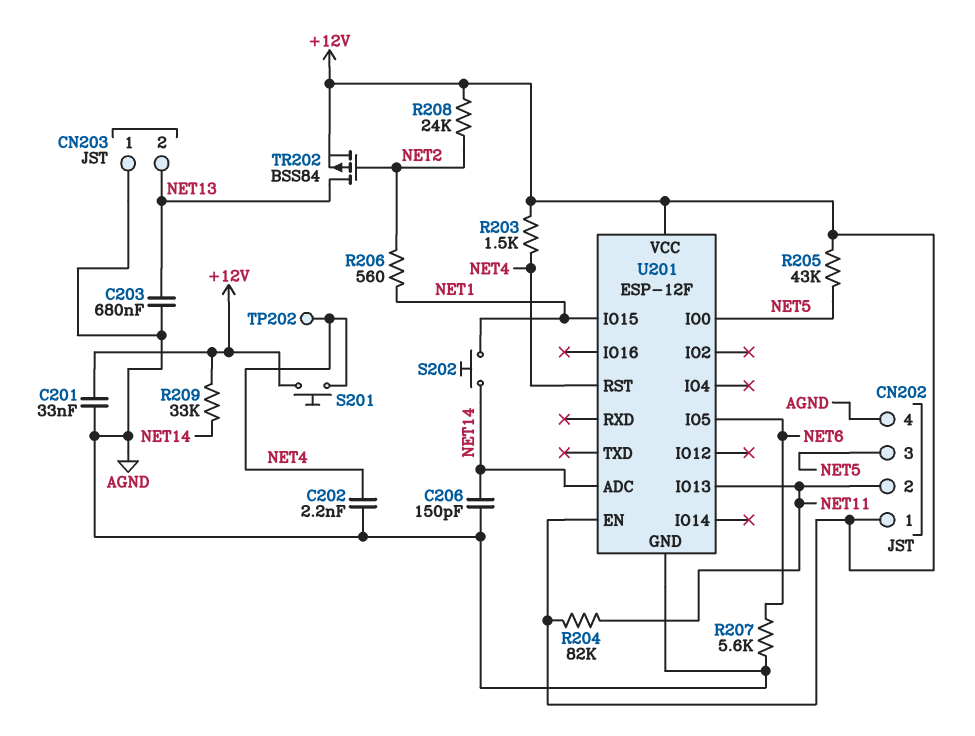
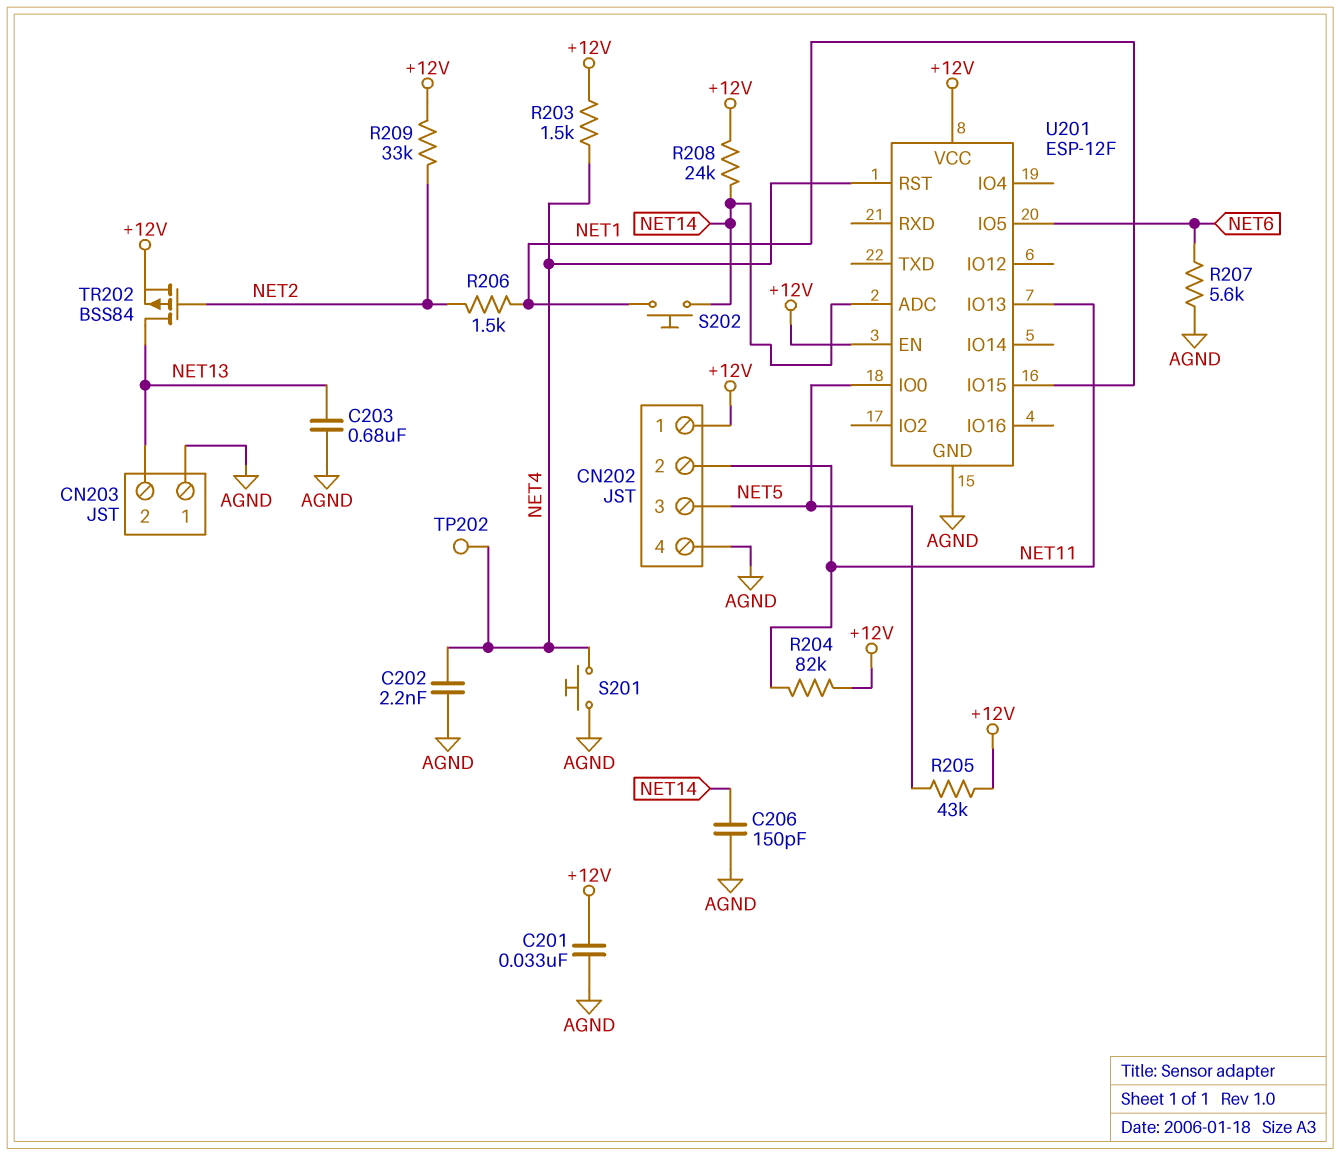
R206: 560 (NET1, NET2) -> 1.5k (NET1, NET2)
R208: 24k (+12V, NET2) -> 24k (+12V, NET14)
R209: 33k (+12V, NET14) -> 33k (+12V, NET2)
S201: button (+12V, NET4) -> button (AGND, NET4)

